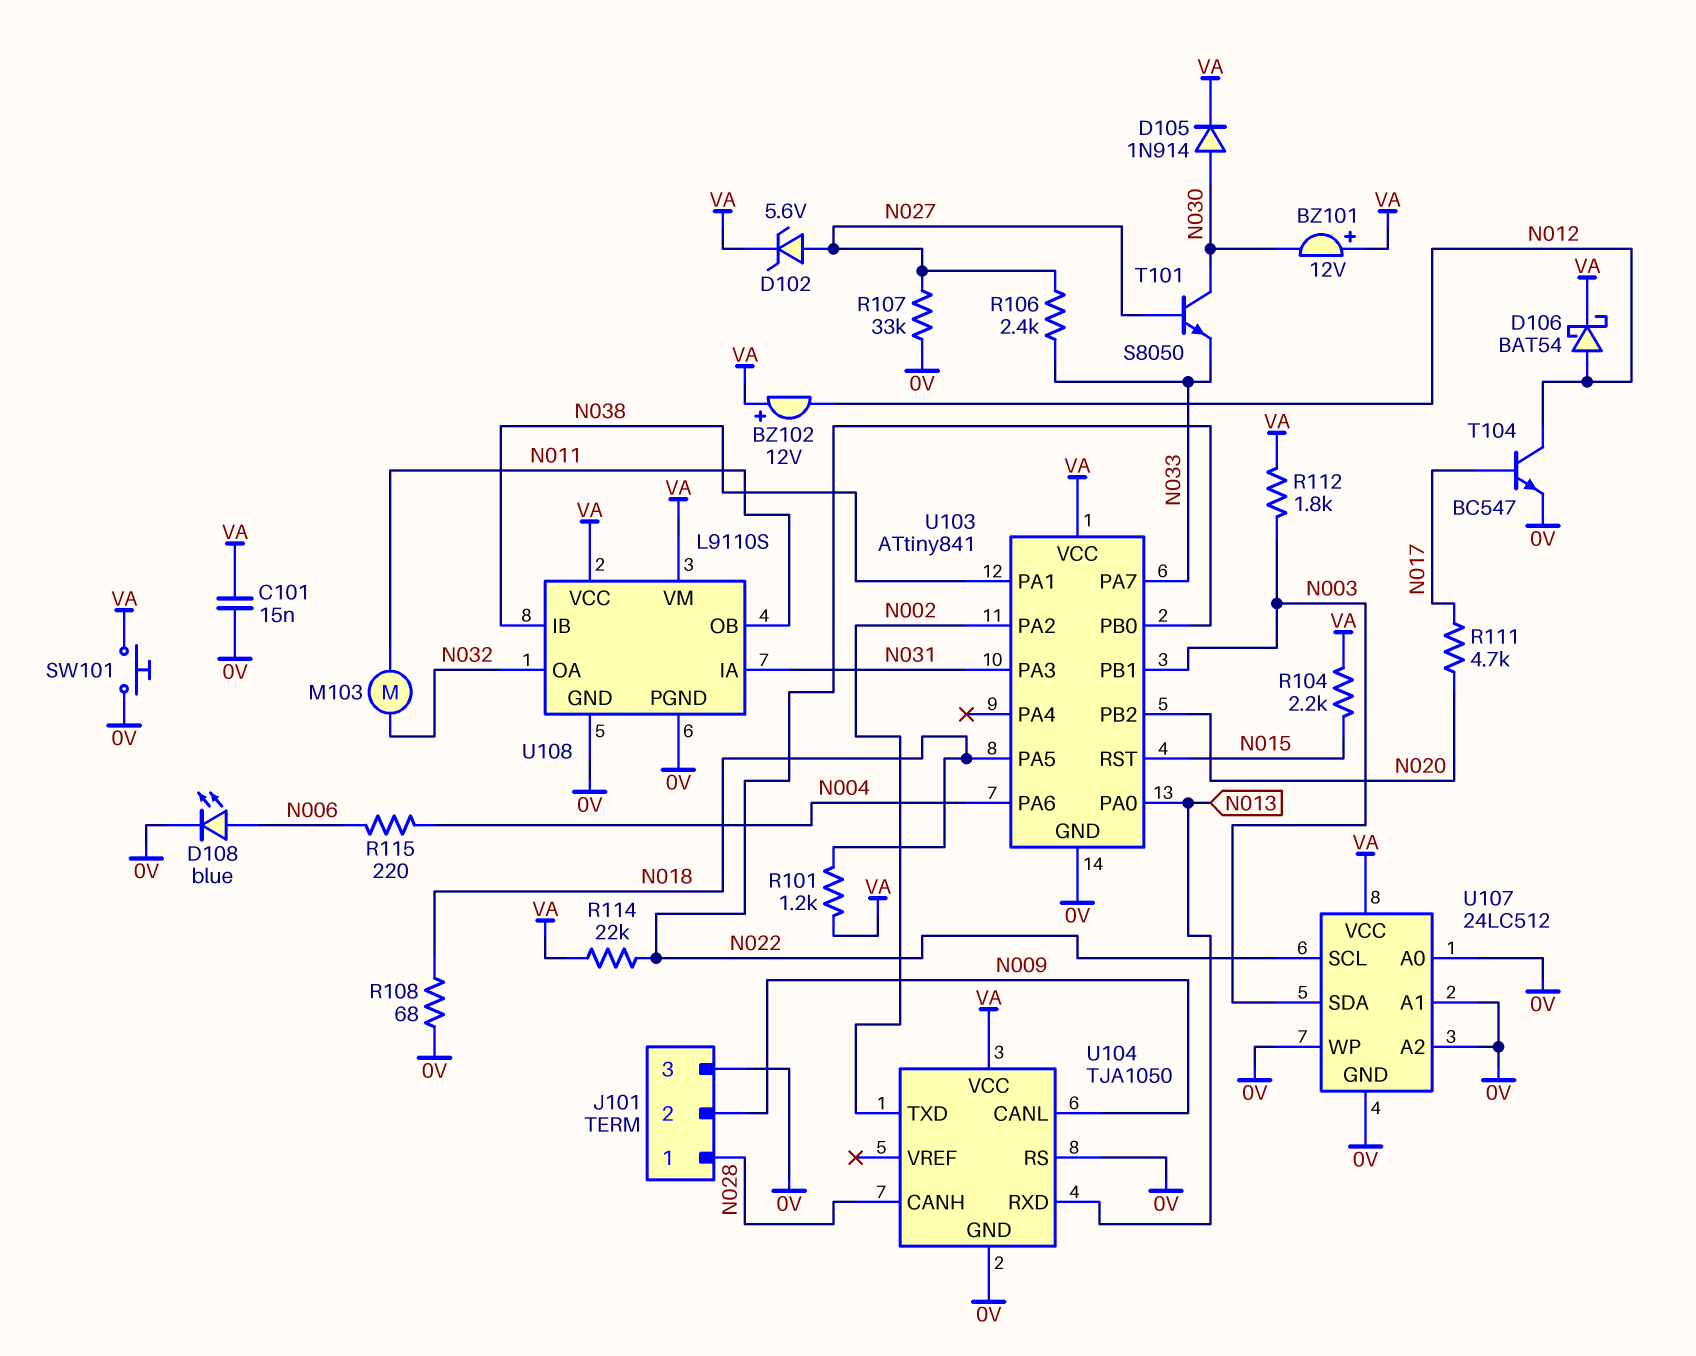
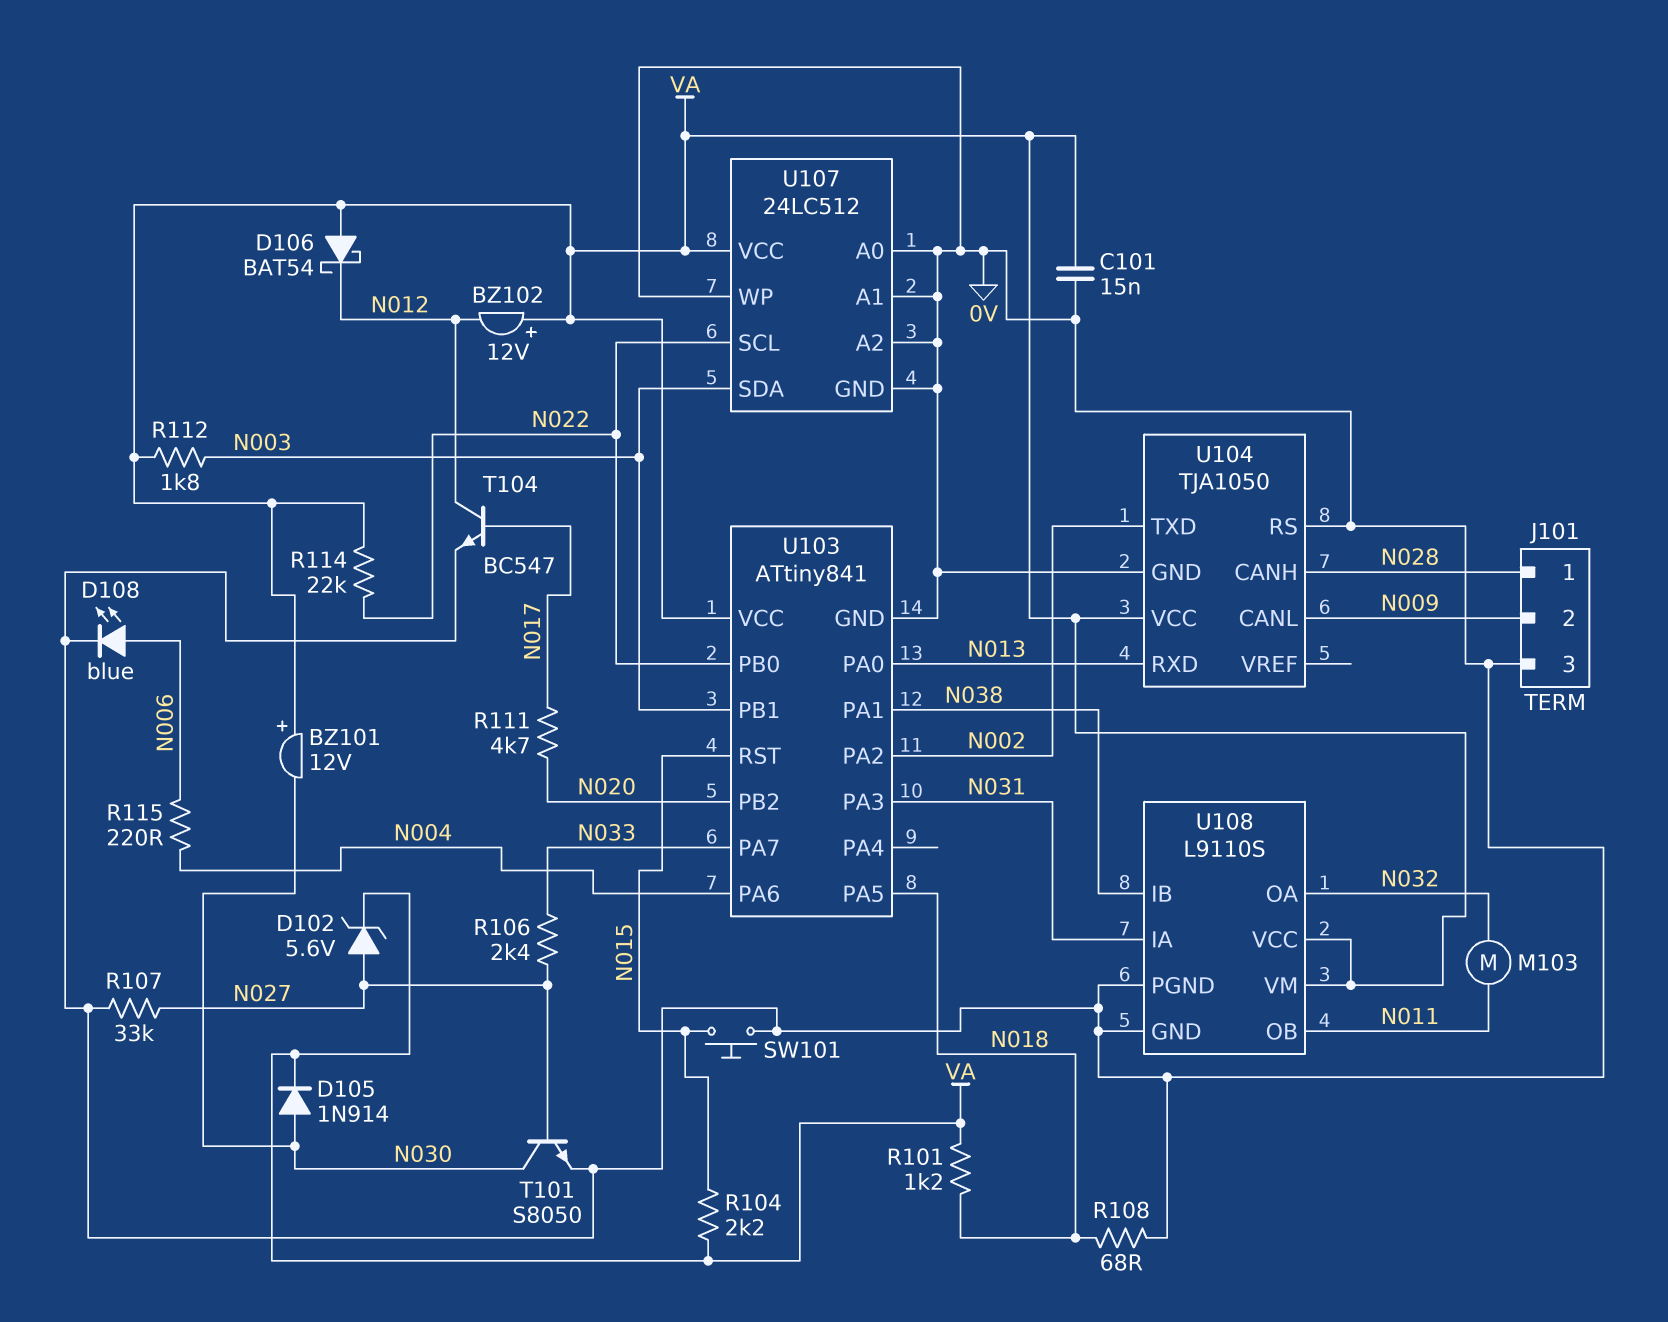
D106: schottky BAT54 (A N012, K VA) -> schottky BAT54 (A VA, K N012)
SW101: button (0V, VA) -> button (0V, N015)
T101: NPN S8050 (B N027, C N030, E N033) -> NPN S8050 (B N027, C N030, E 0V)

